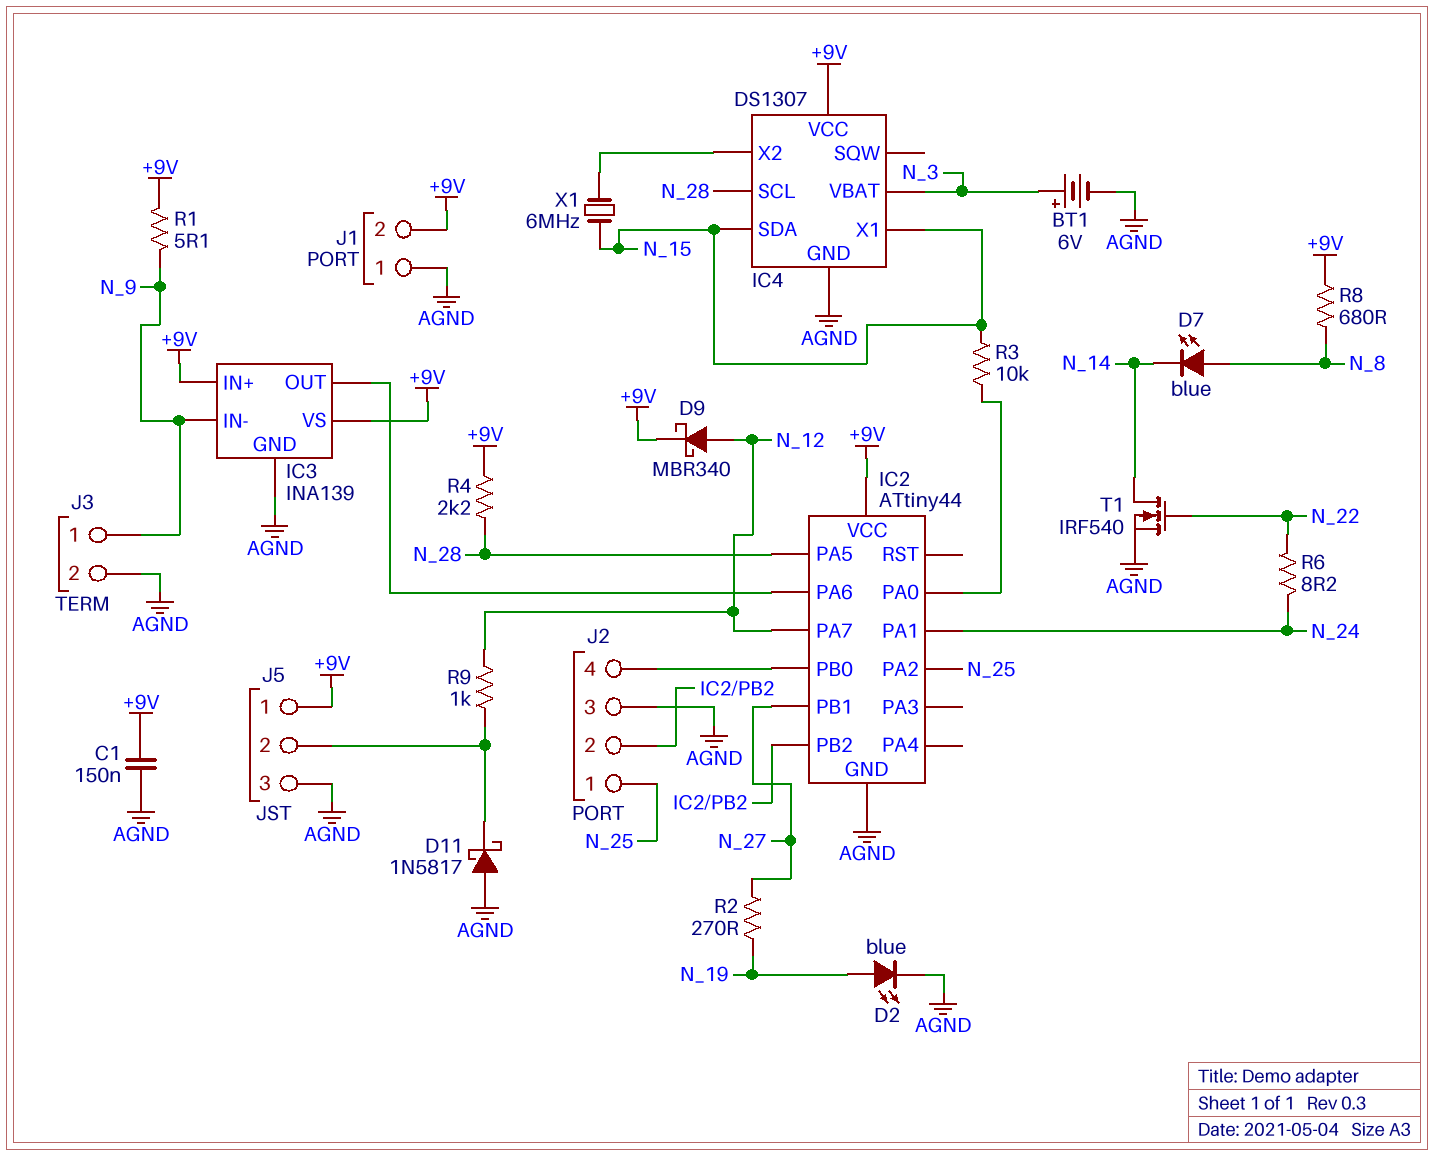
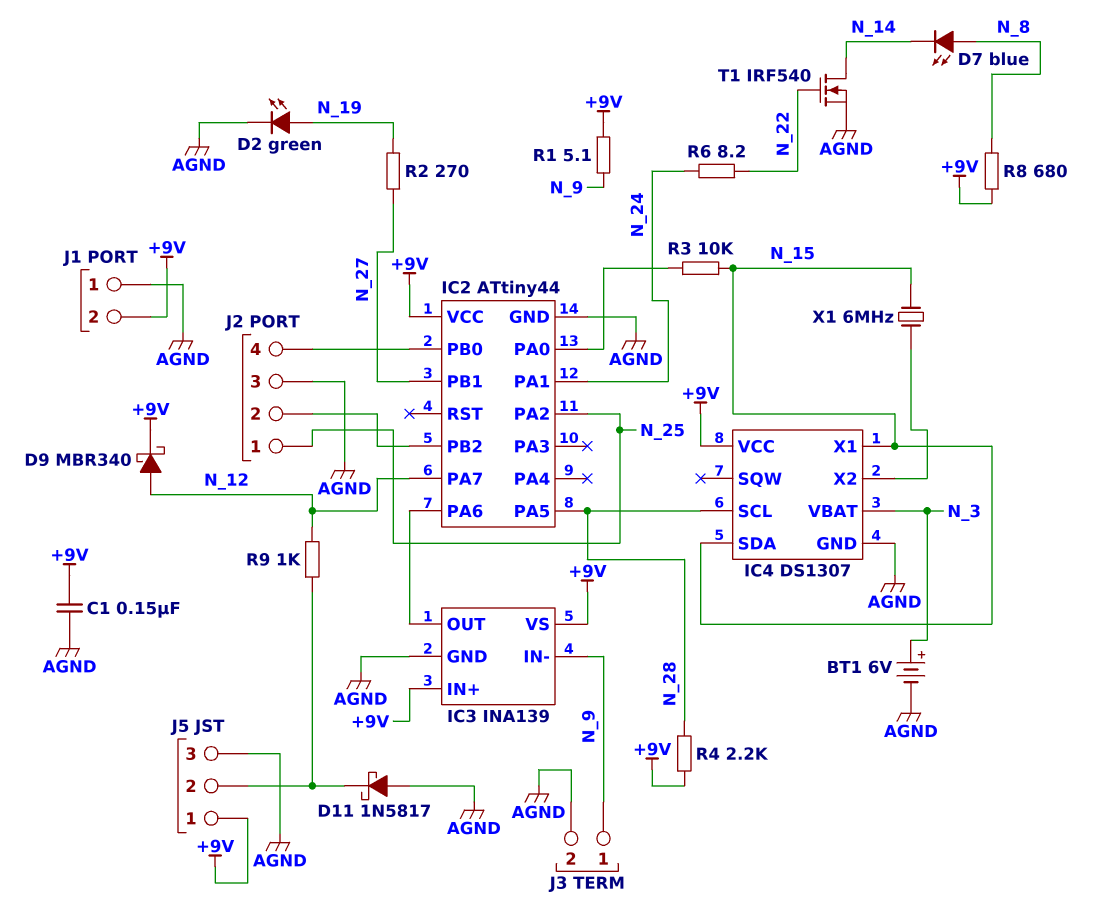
D2: LED blue (A N_19, K AGND) -> LED green (A N_19, K AGND)

